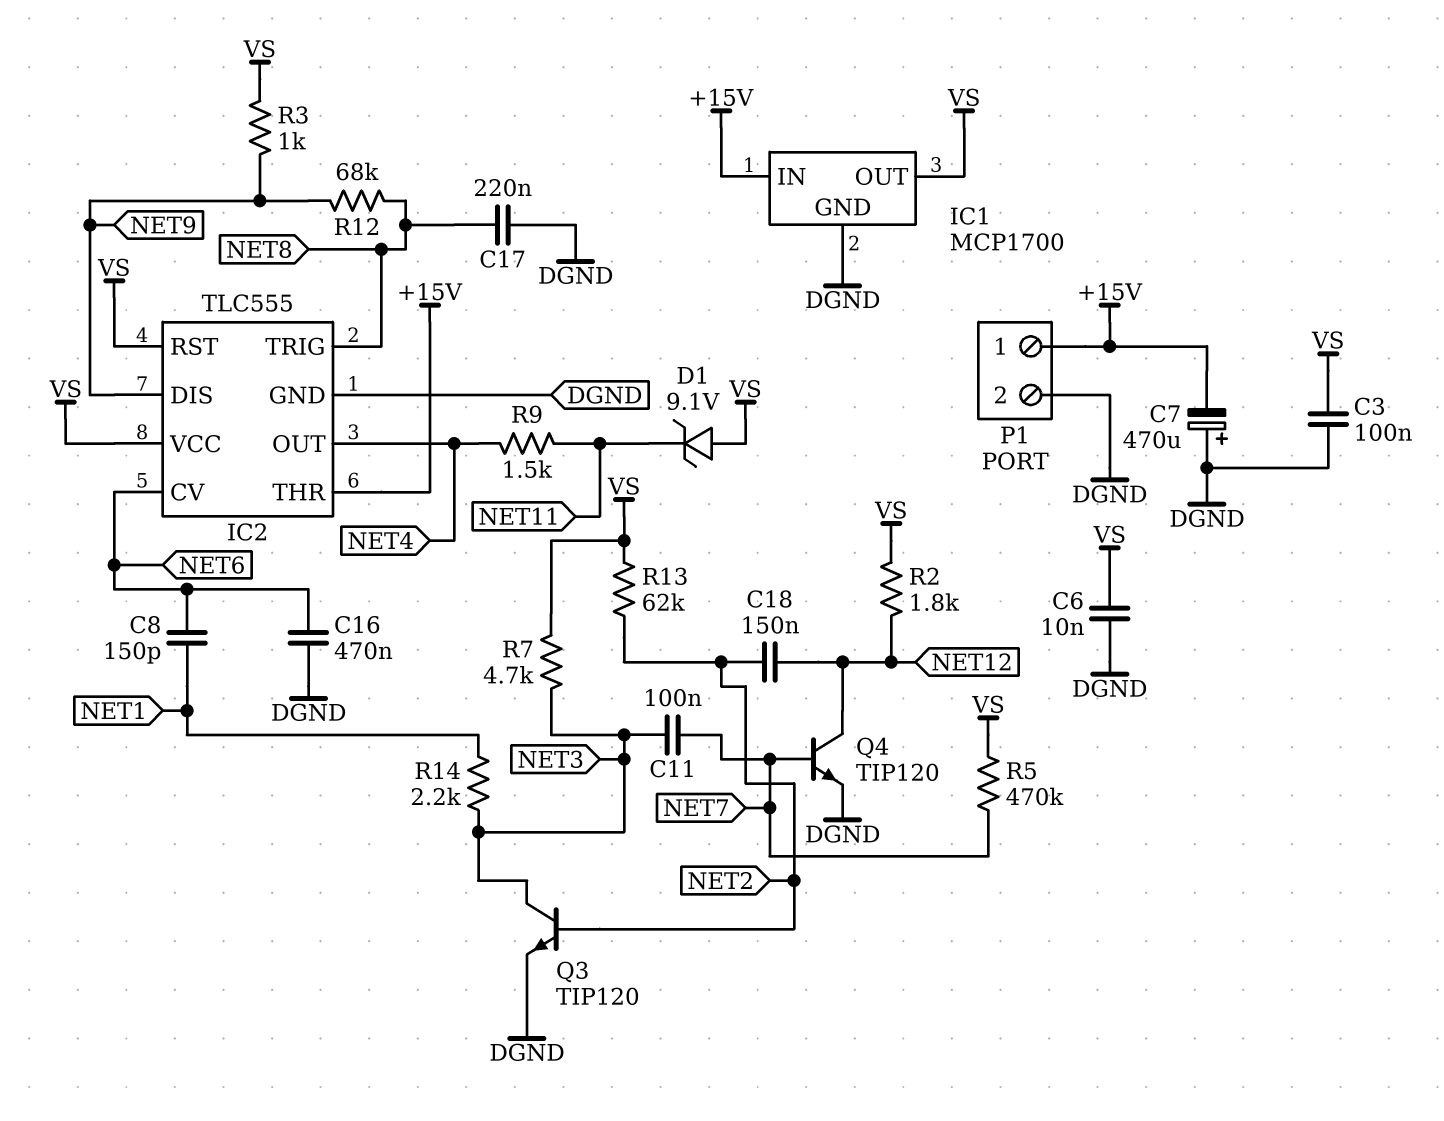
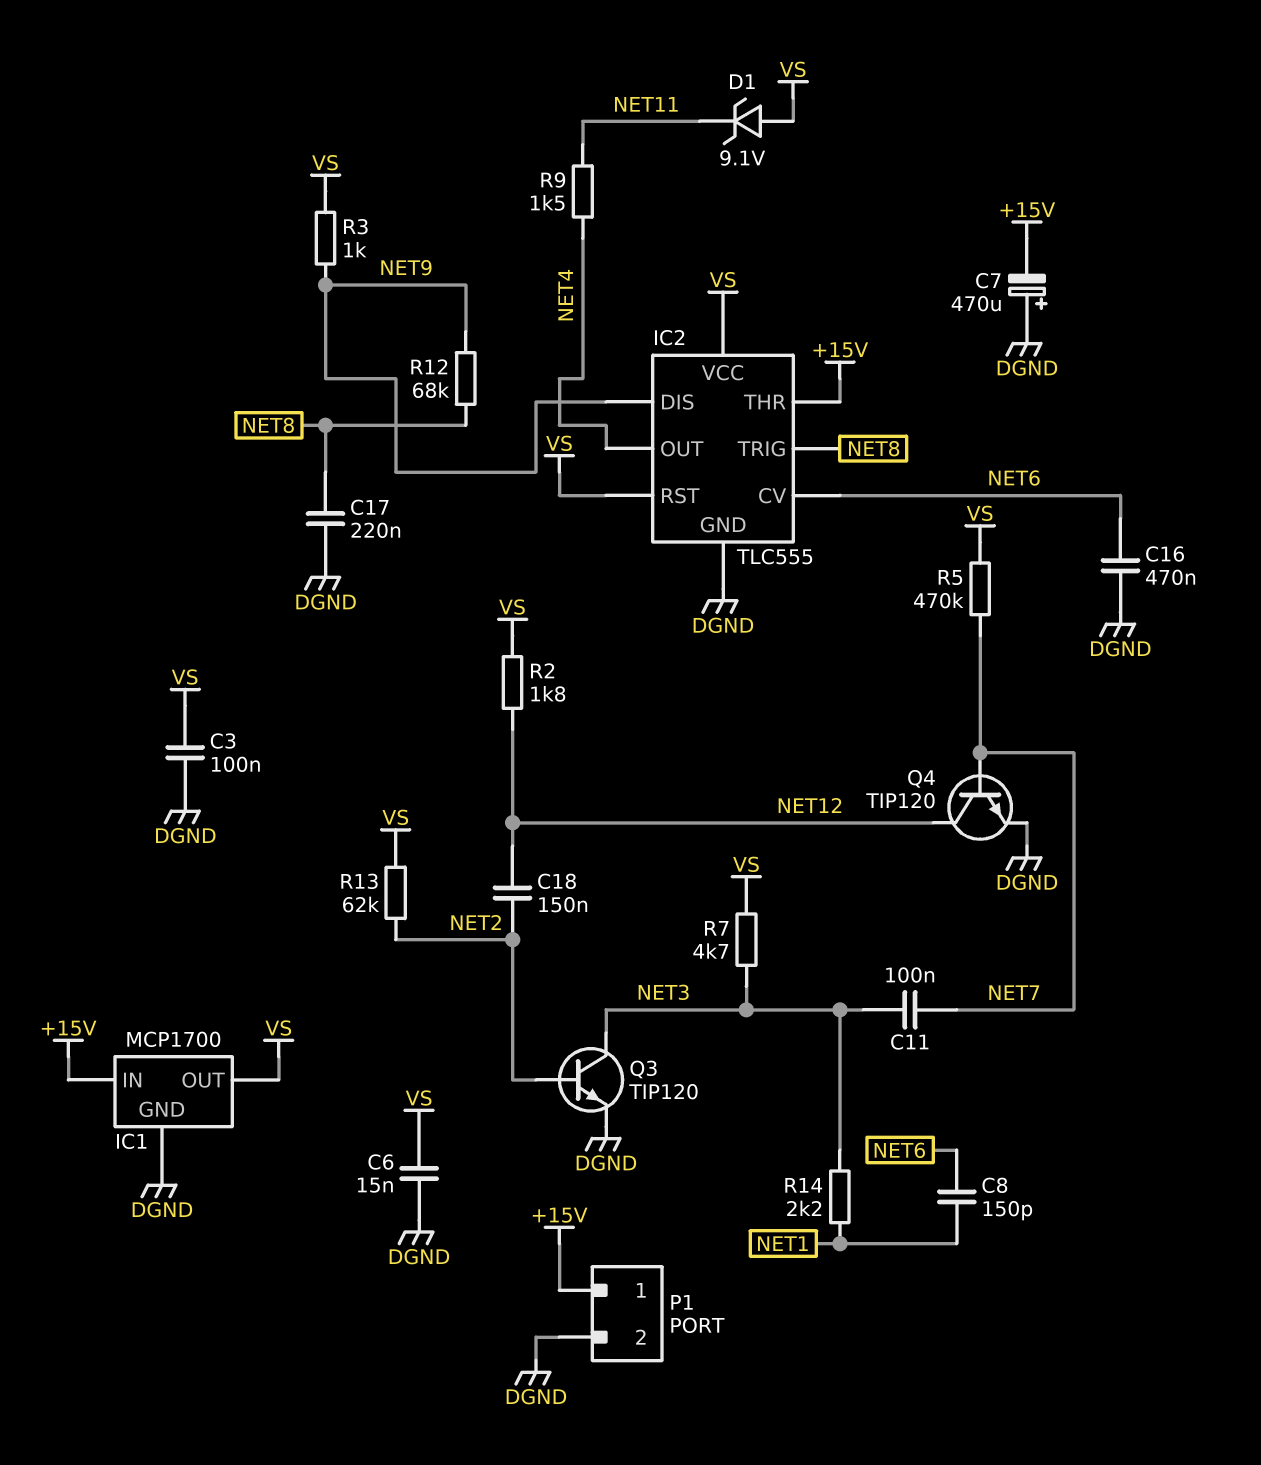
C6: 10nF (DGND, VS) -> 15nF (DGND, VS)

